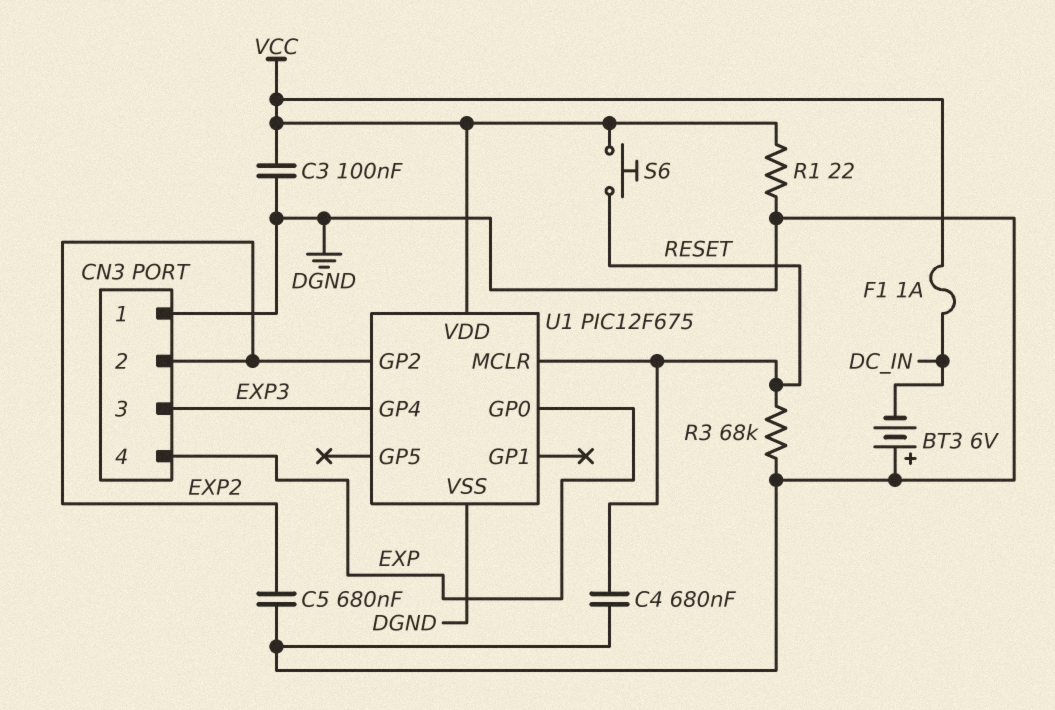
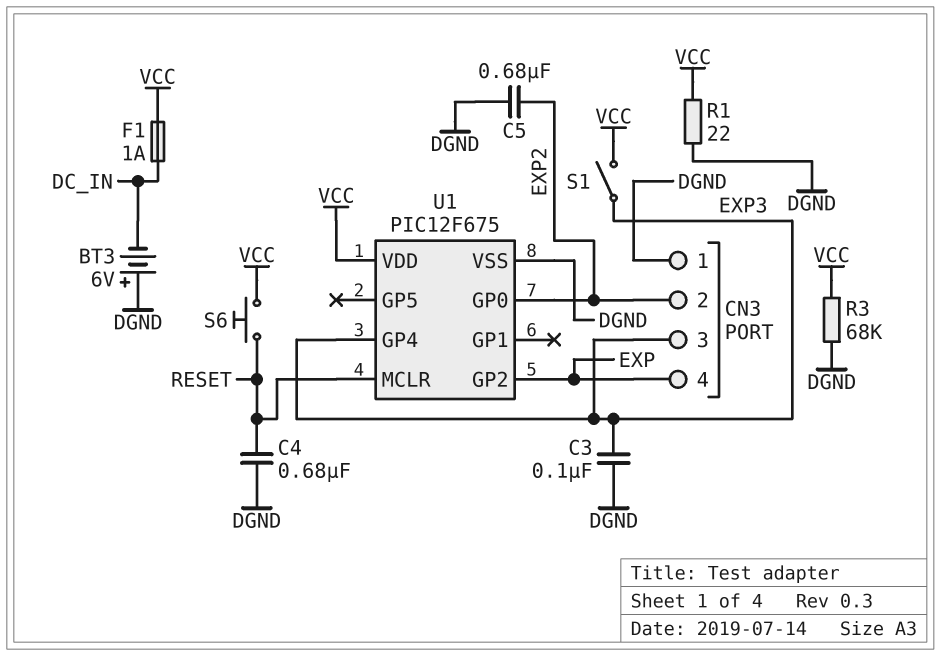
C3: 100nF (DGND, VCC) -> 100nF (DGND, EXP3)
R3: 68k (DGND, RESET) -> 68k (DGND, VCC)
S1: none -> switch (EXP3, VCC)
U1 pin GP0: EXP -> EXP2
U1 pin GP2: EXP2 -> EXP

